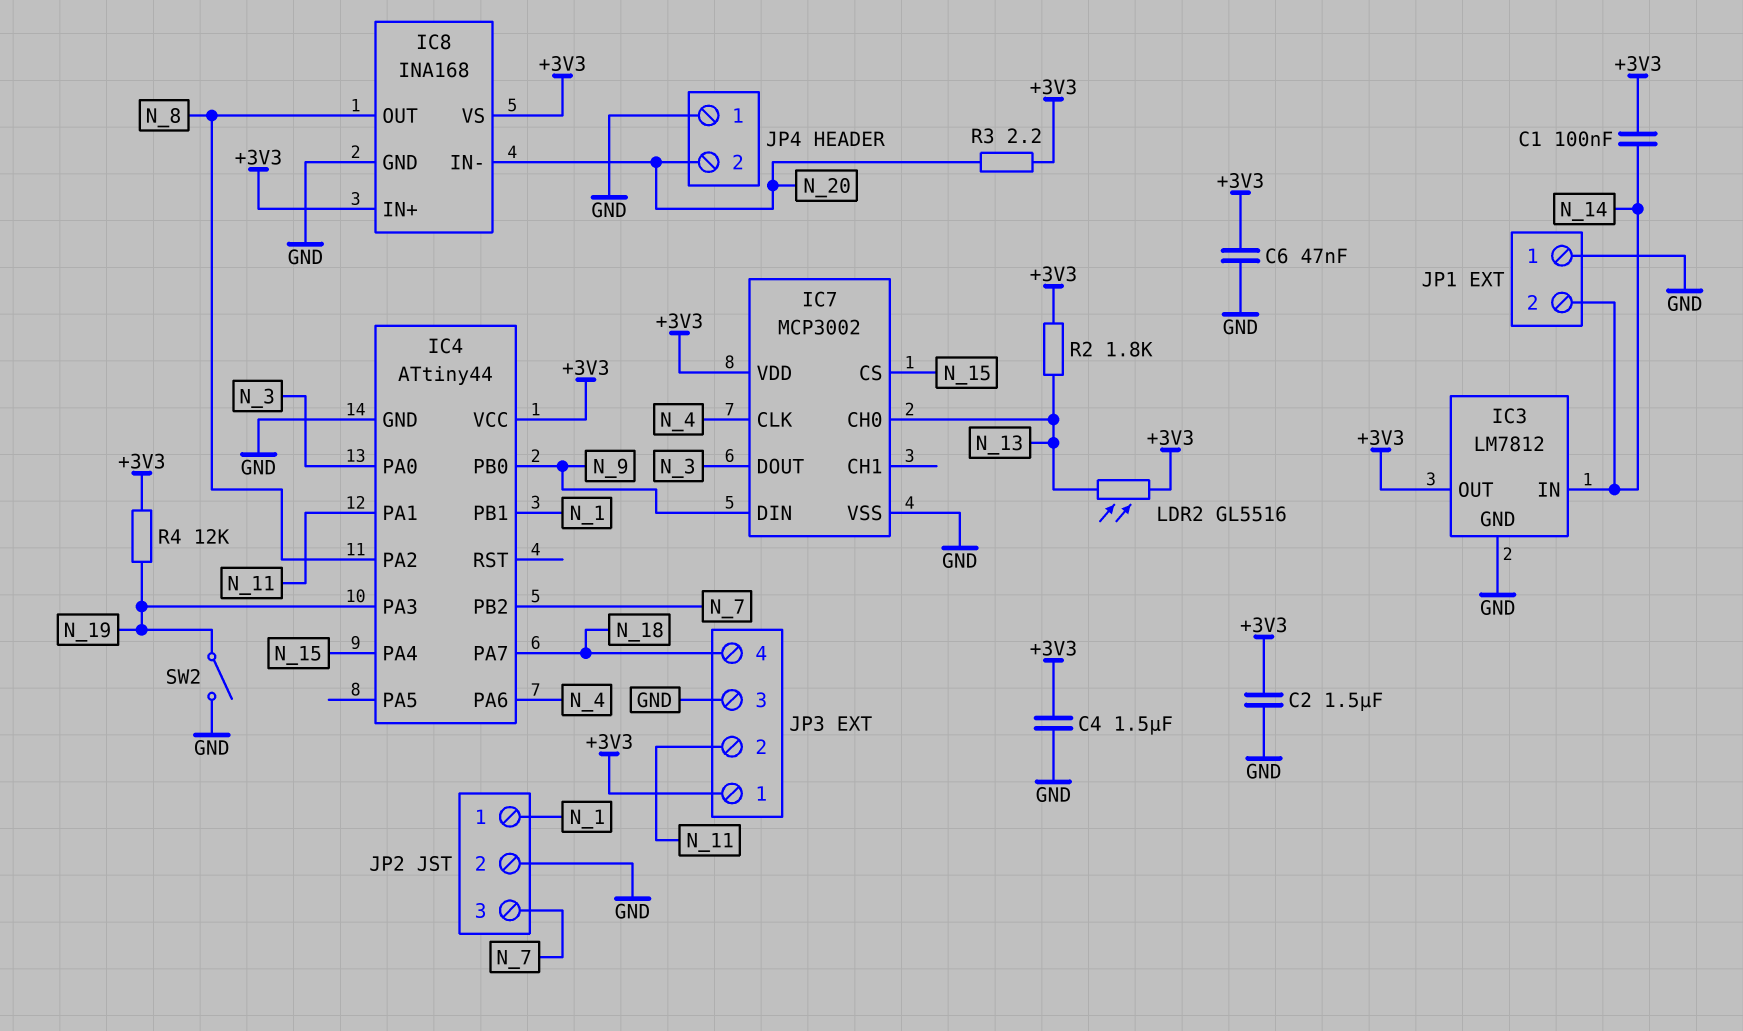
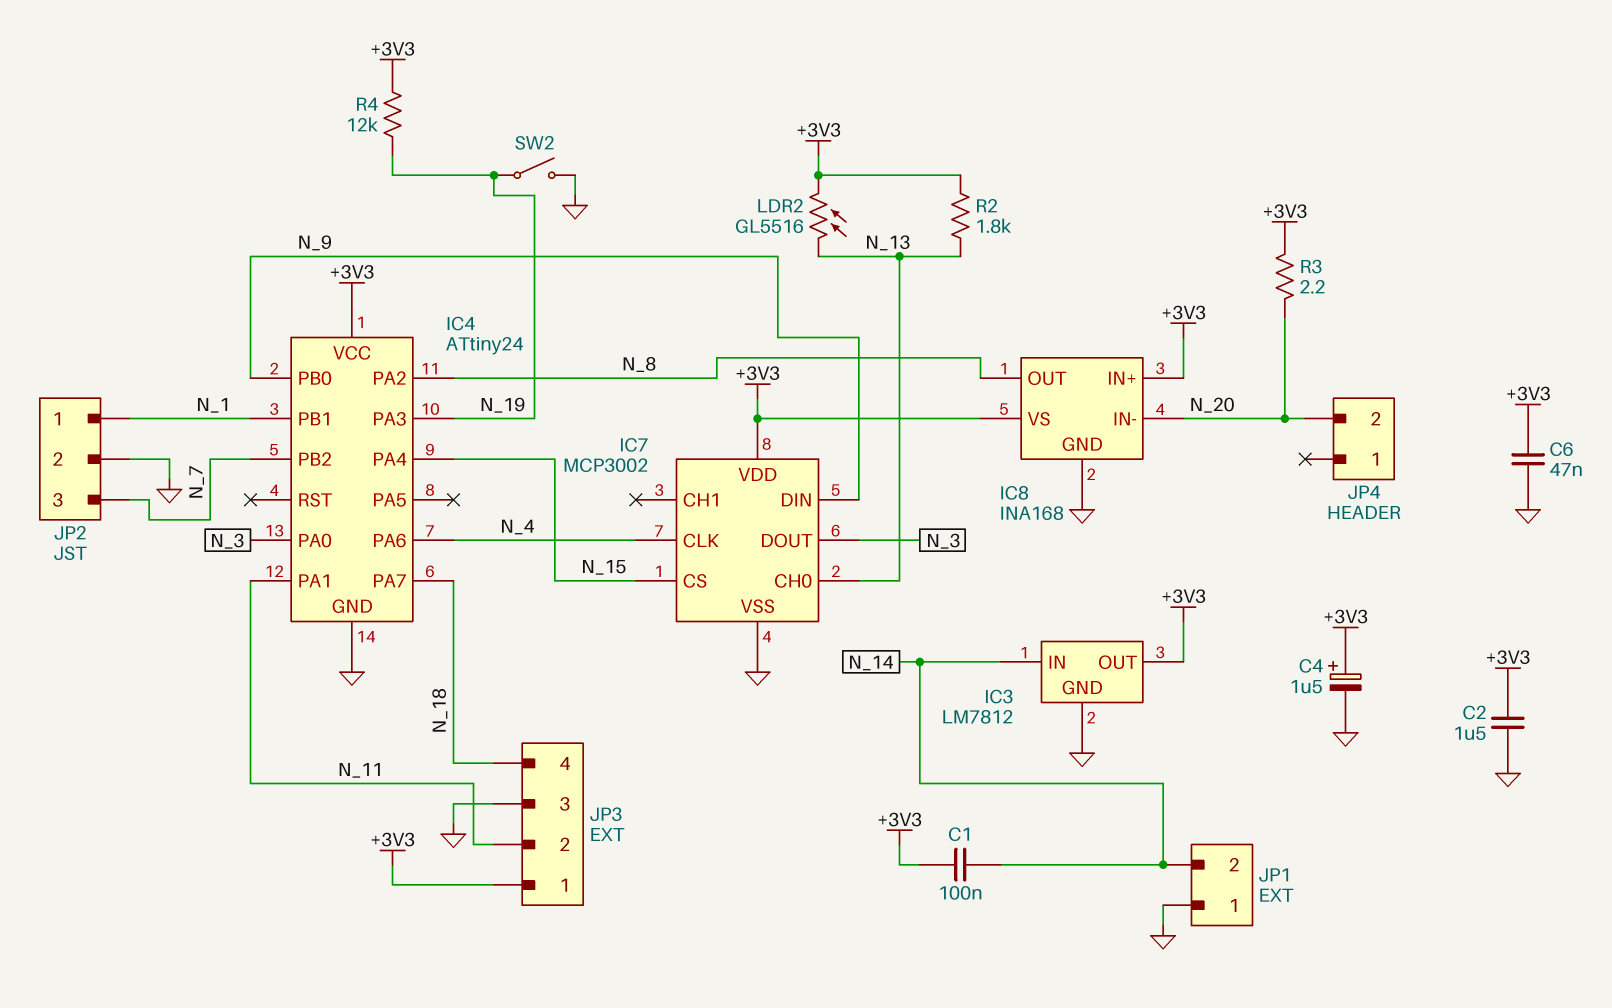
C4: 1.5uF (+3V3, GND) -> 1.5uF (plus +3V3, minus GND)
IC4: ATtiny44 -> ATtiny24
JP4 pin 1: GND -> none

